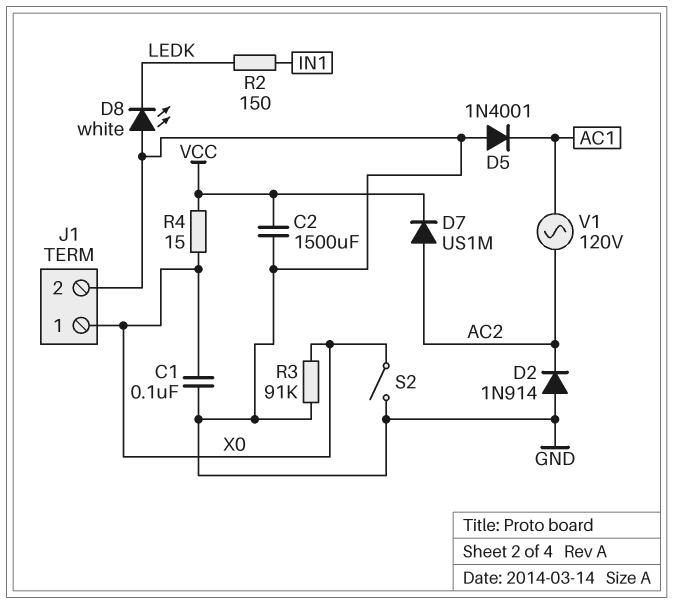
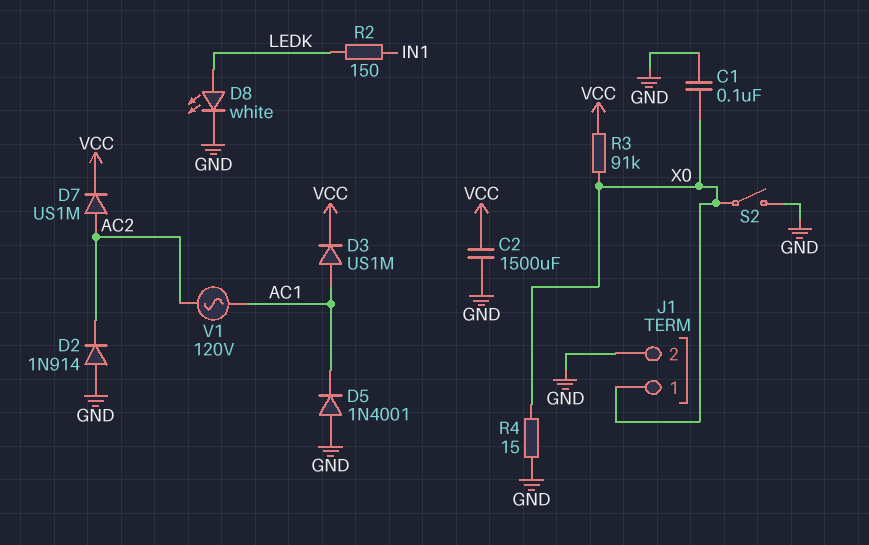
D3: none -> diode US1M (A AC1, K VCC)
D8: LED white (A GND, K LEDK) -> LED white (A LEDK, K GND)
R3: 91k (GND, X0) -> 91k (VCC, X0)
R4: 15 (VCC, X0) -> 15 (GND, X0)

